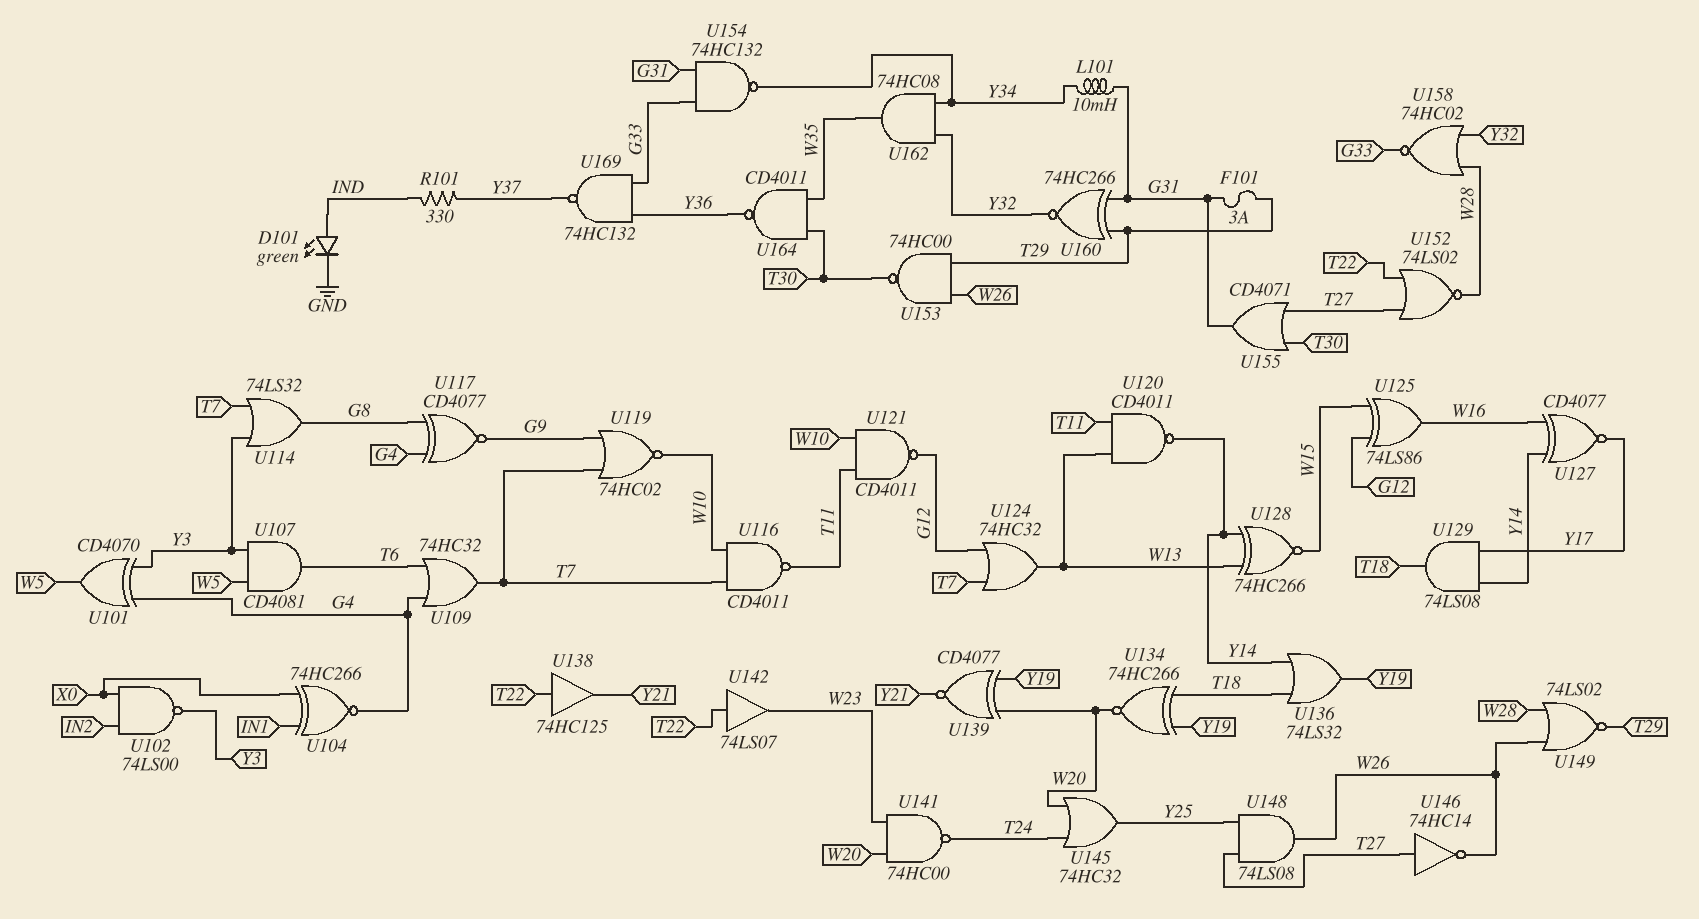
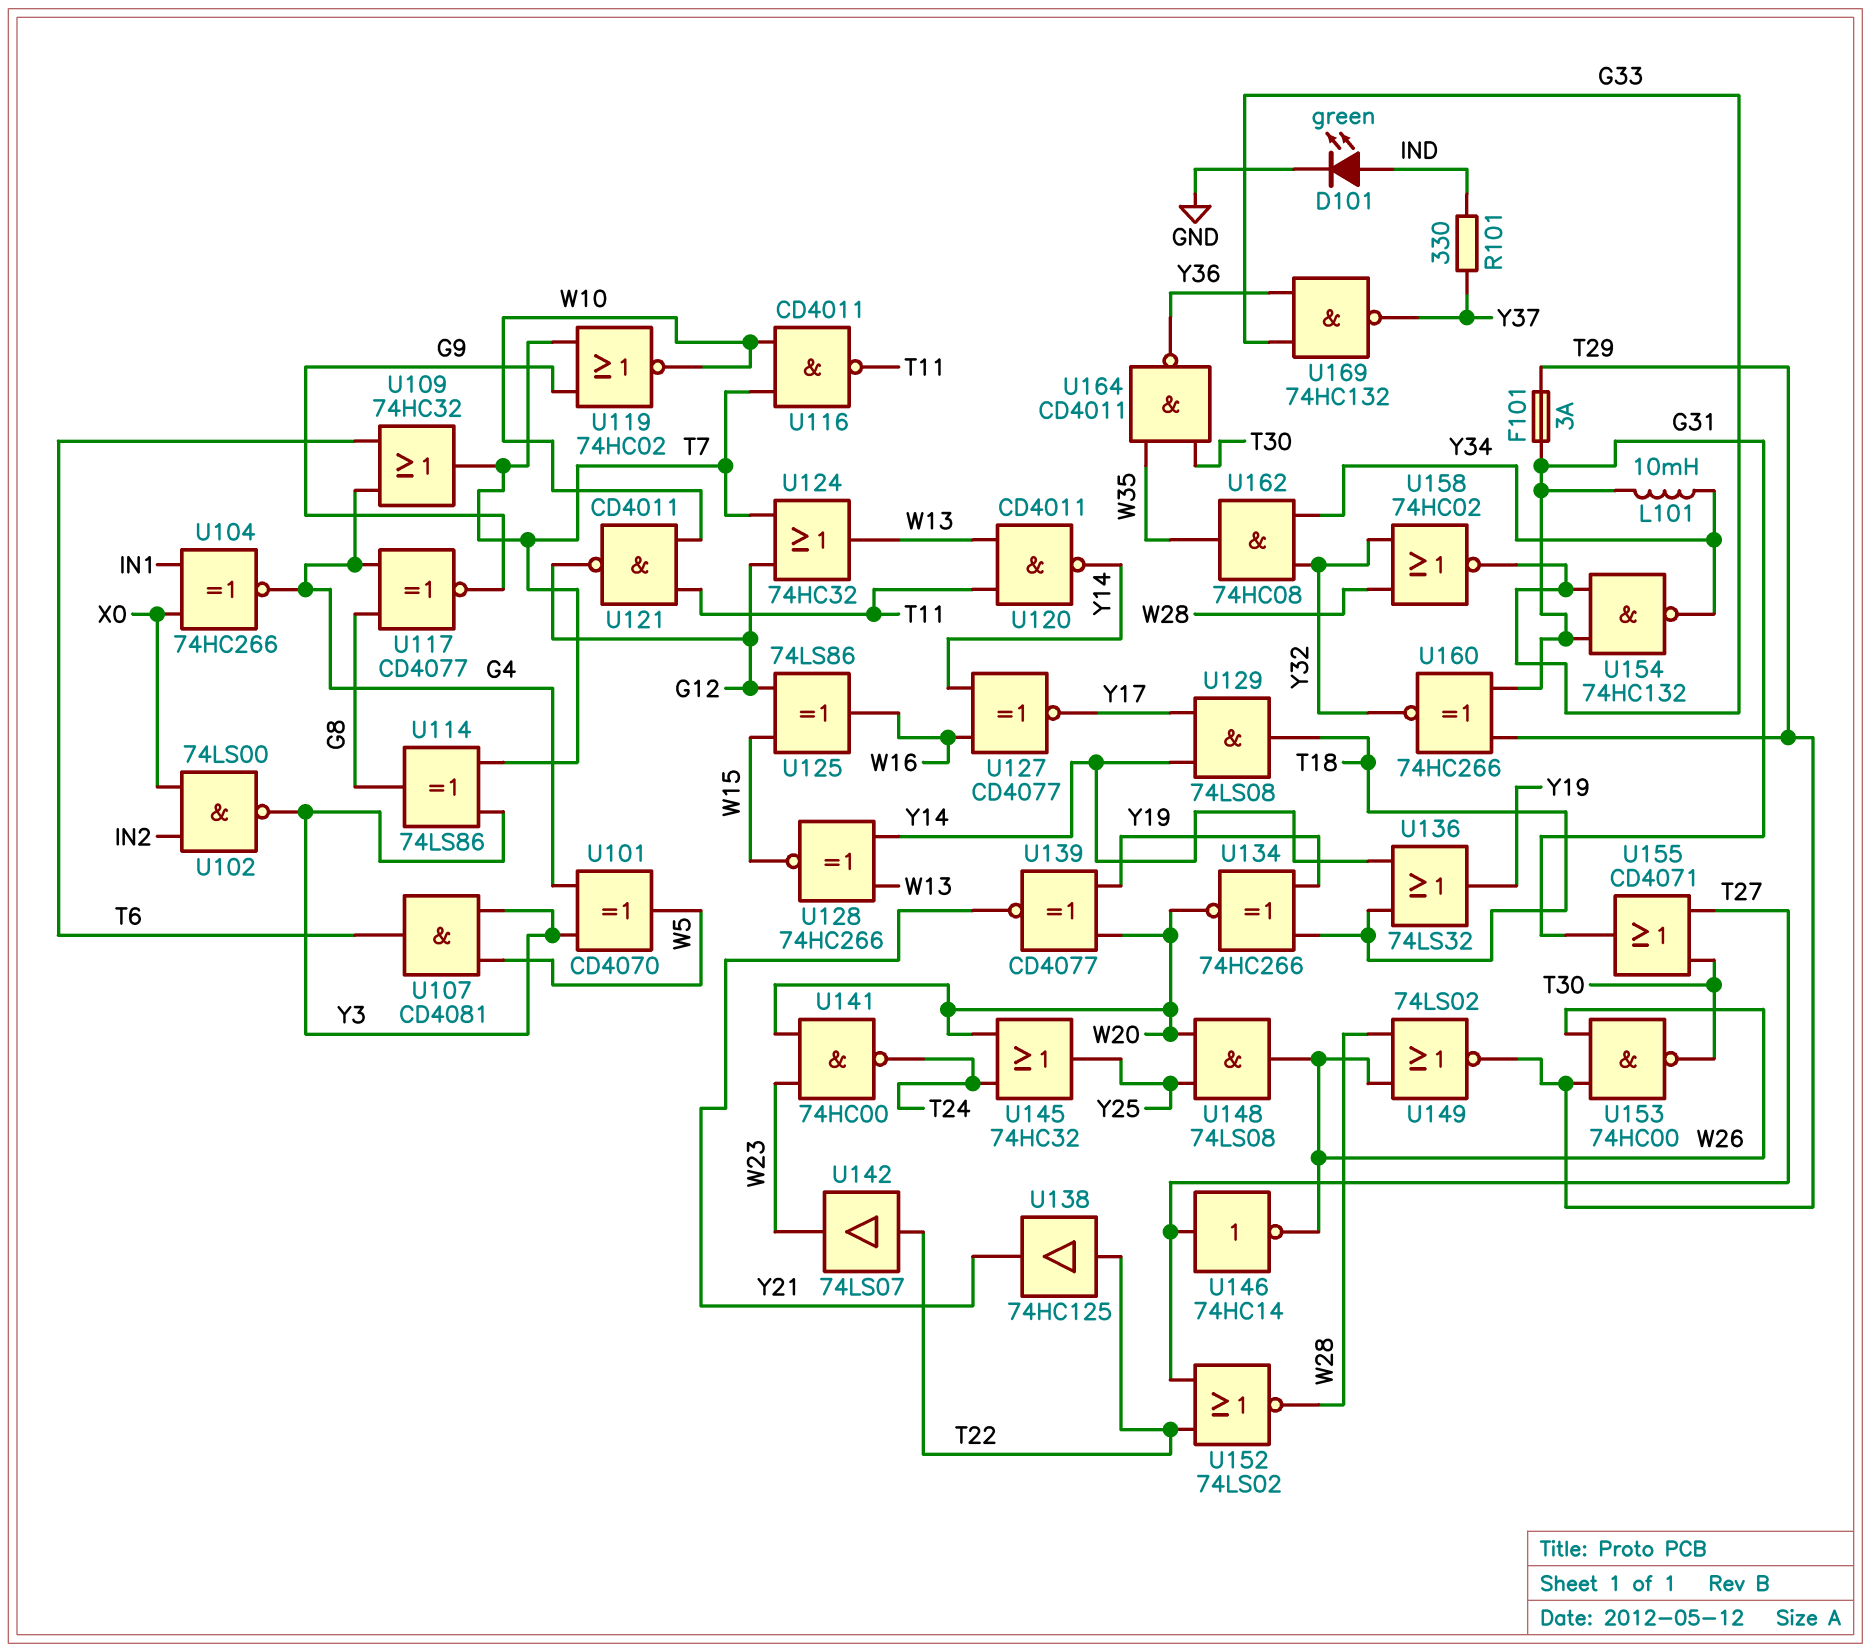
U114: OR 74LS32 (in T7, in Y3, out G8) -> XOR 74LS86 (in T7, in Y3, out G8)
U148: AND 74LS08 (in T27, in Y25, out W26) -> AND 74LS08 (in W20, in Y25, out W26)

